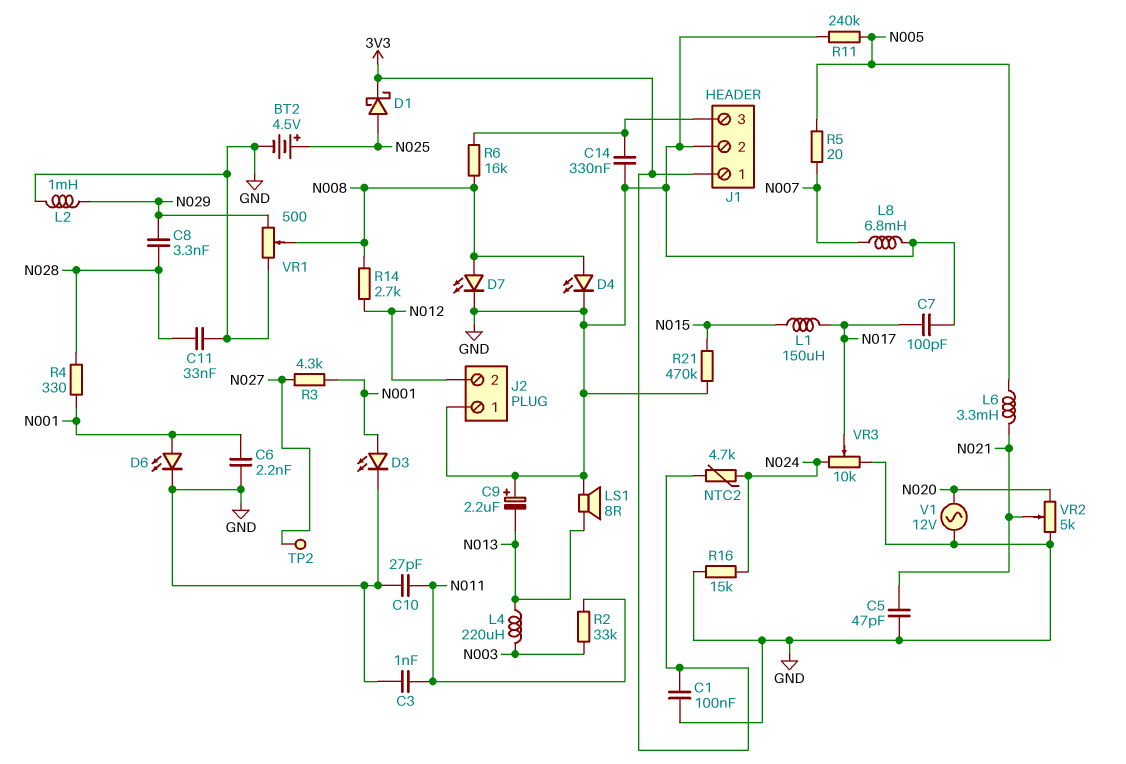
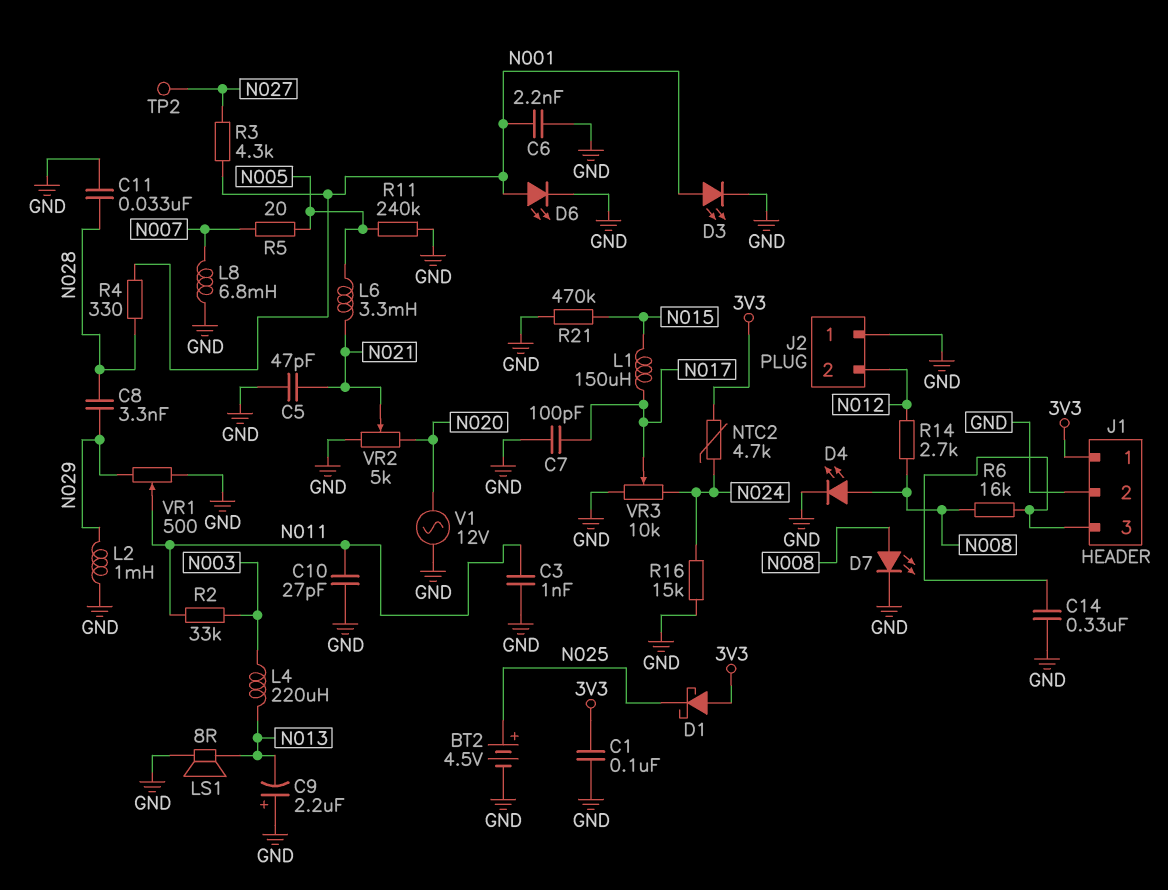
D1: schottky (A N025, K 3V3) -> schottky (A 3V3, K N025)
VR1: 500 (GND, N029, wiper N008) -> 500 (GND, N029, wiper N011)

